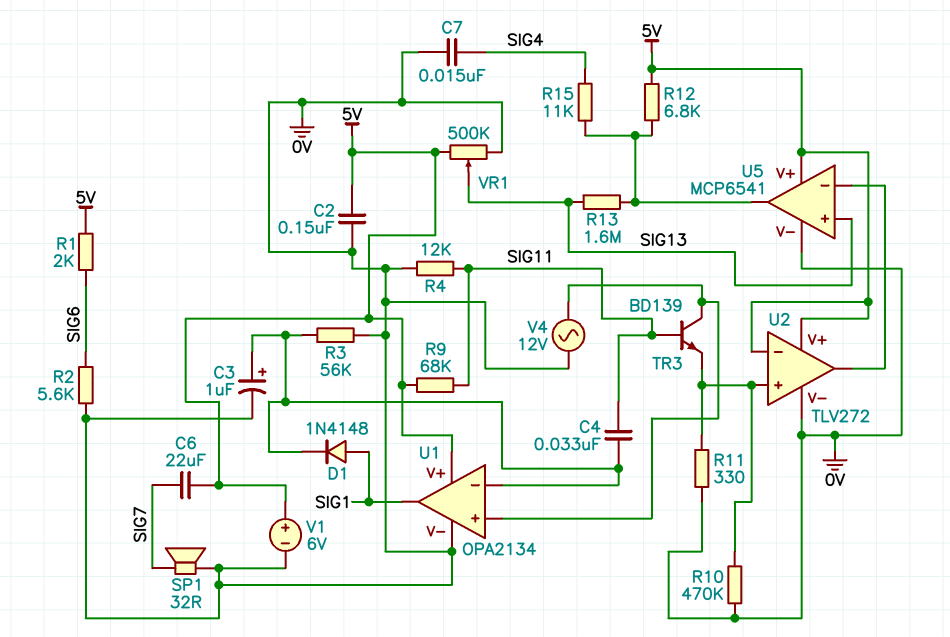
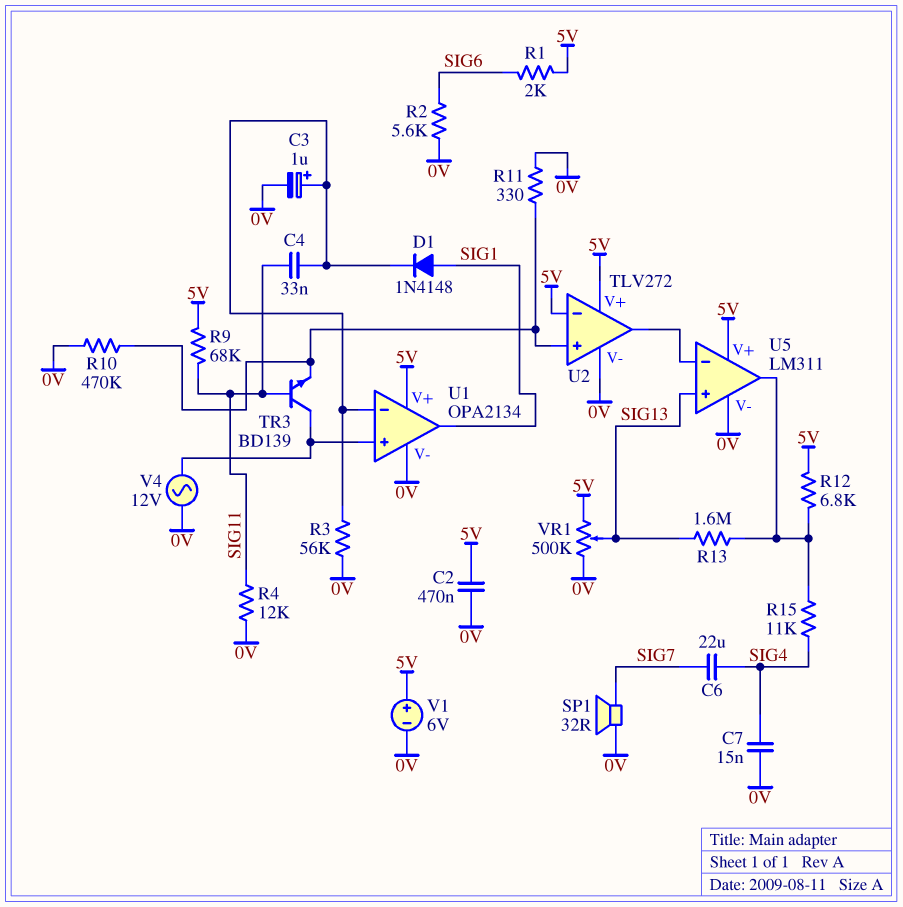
C2: 150nF (0V, 5V) -> 470nF (0V, 5V)
C6: 22uF (5V, SIG7) -> 22uF (SIG4, SIG7)
U5: MCP6541 -> LM311

